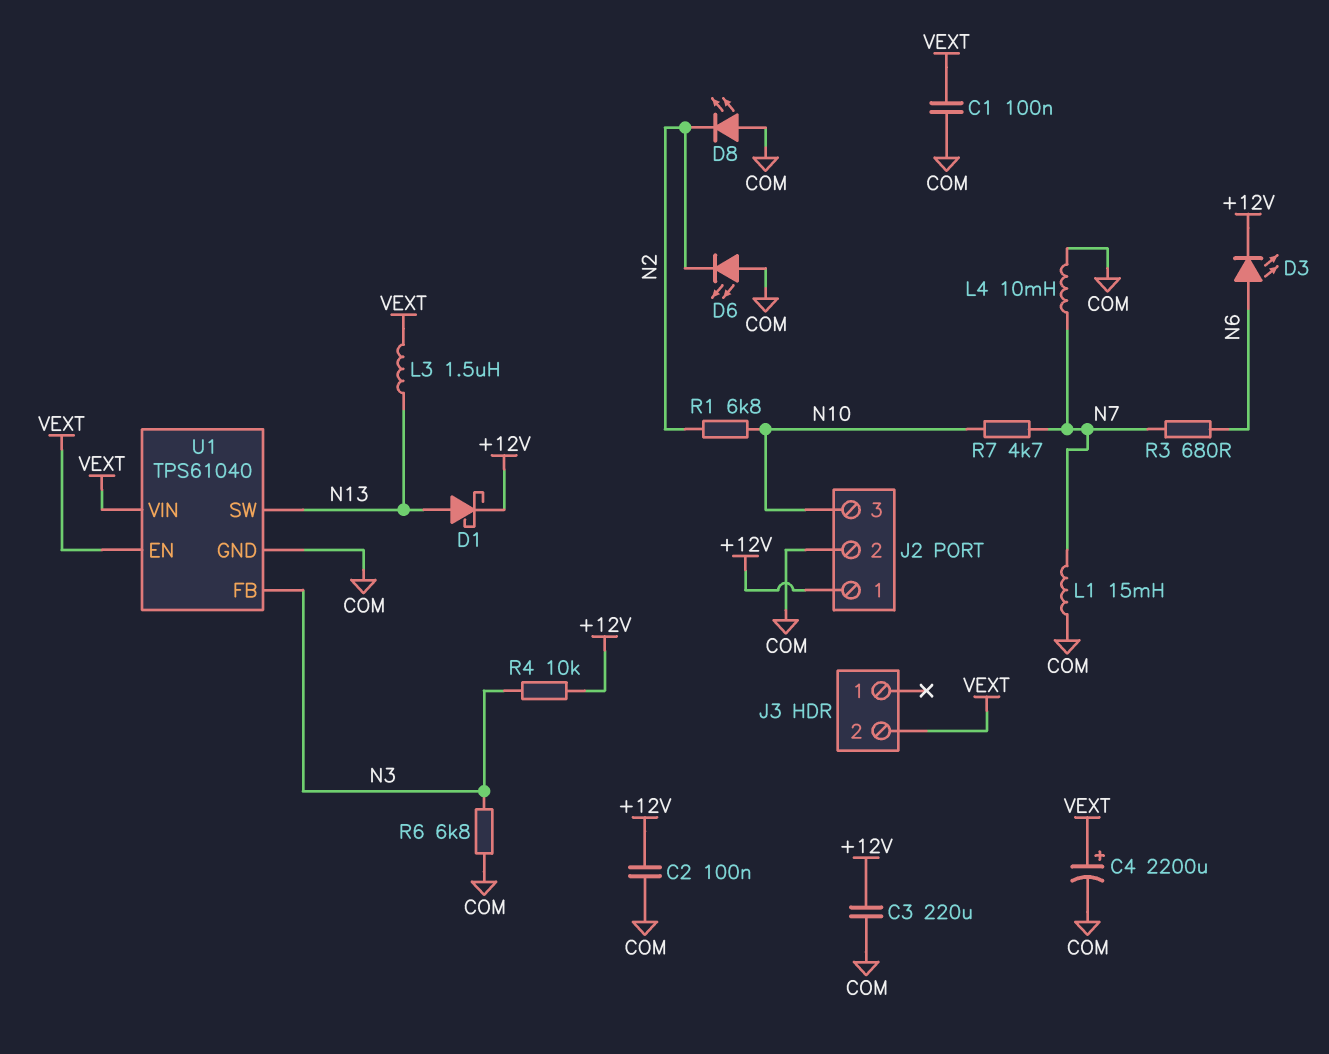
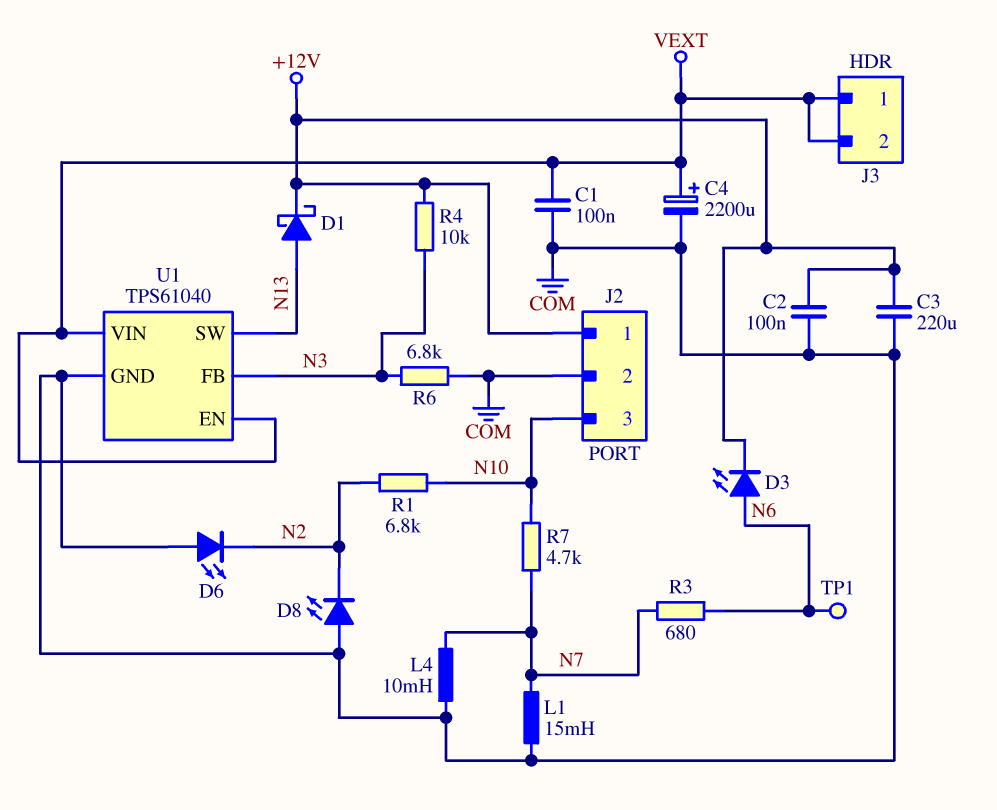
J3 pin 1: none -> VEXT
L3: 1.5uH (N13, VEXT) -> none
TP1: none -> test point (N6)

